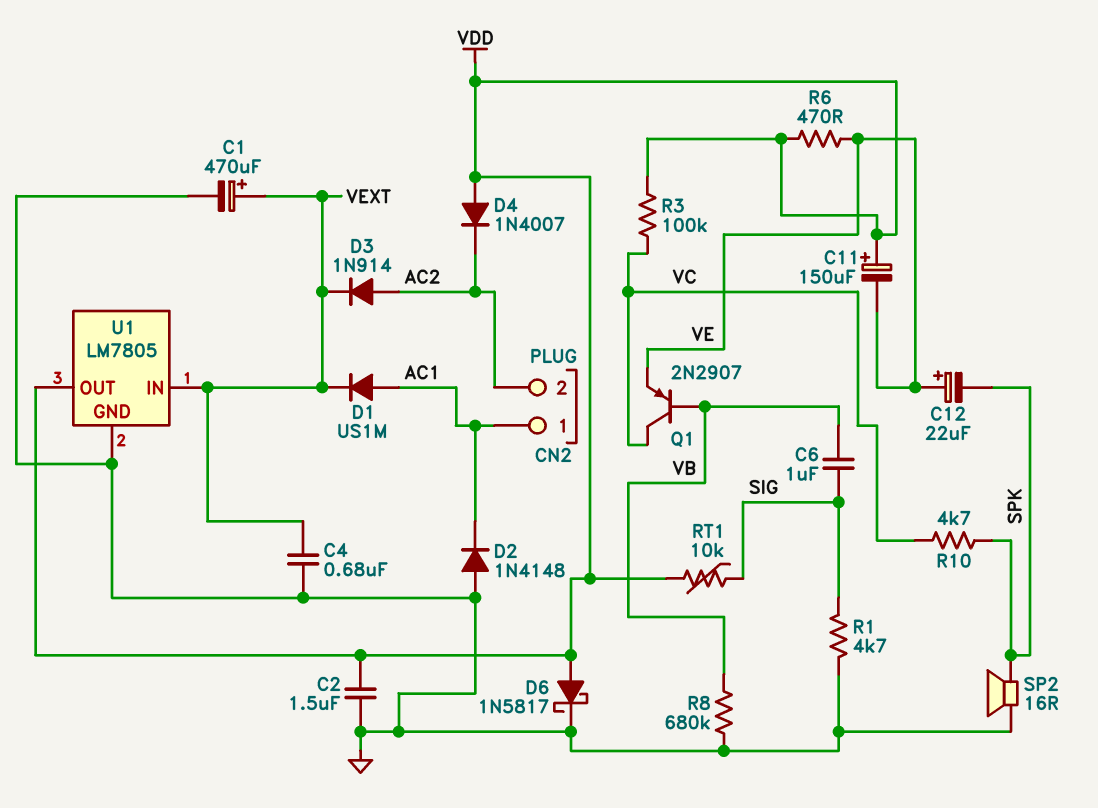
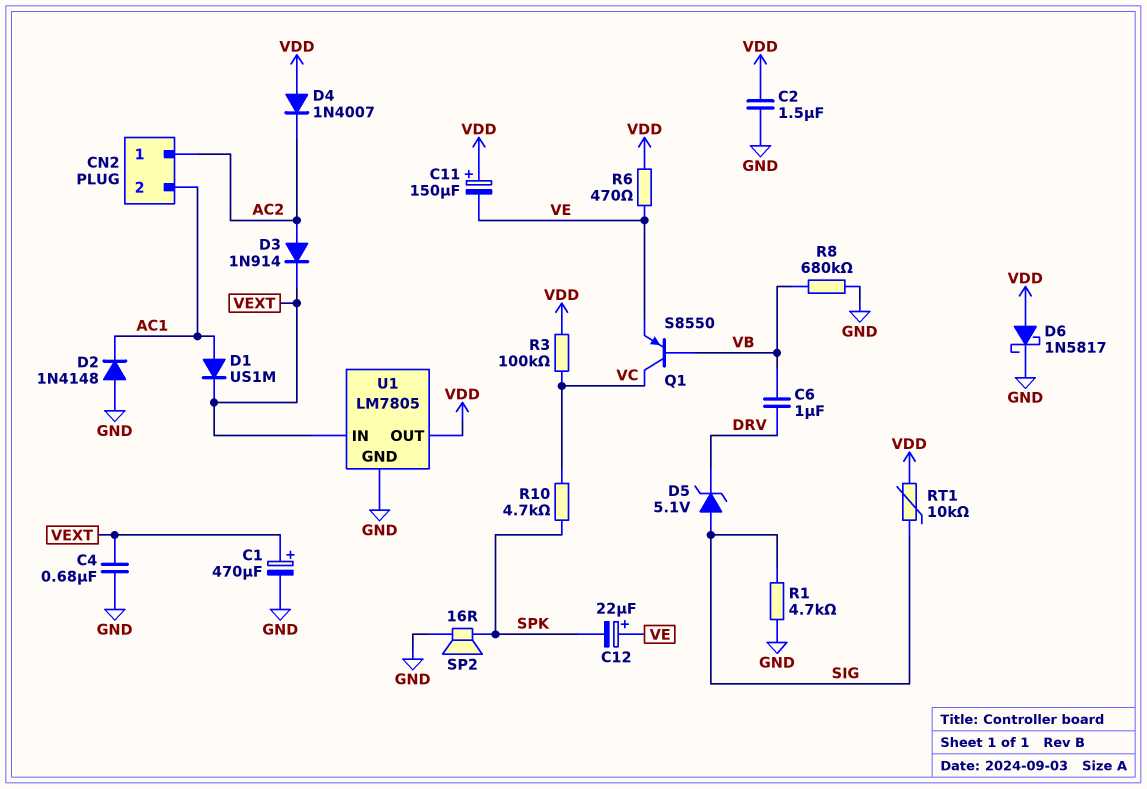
C6: 1uF (SIG, VB) -> 1uF (DRV, VB)
CN2 pin 1: AC1 -> AC2
CN2 pin 2: AC2 -> AC1
D5: none -> zener 5.1V (A SIG, K DRV)
Q1: PNP 2N2907 (B VB, C VC, E VE) -> PNP S8550 (B VB, C VC, E VE)

